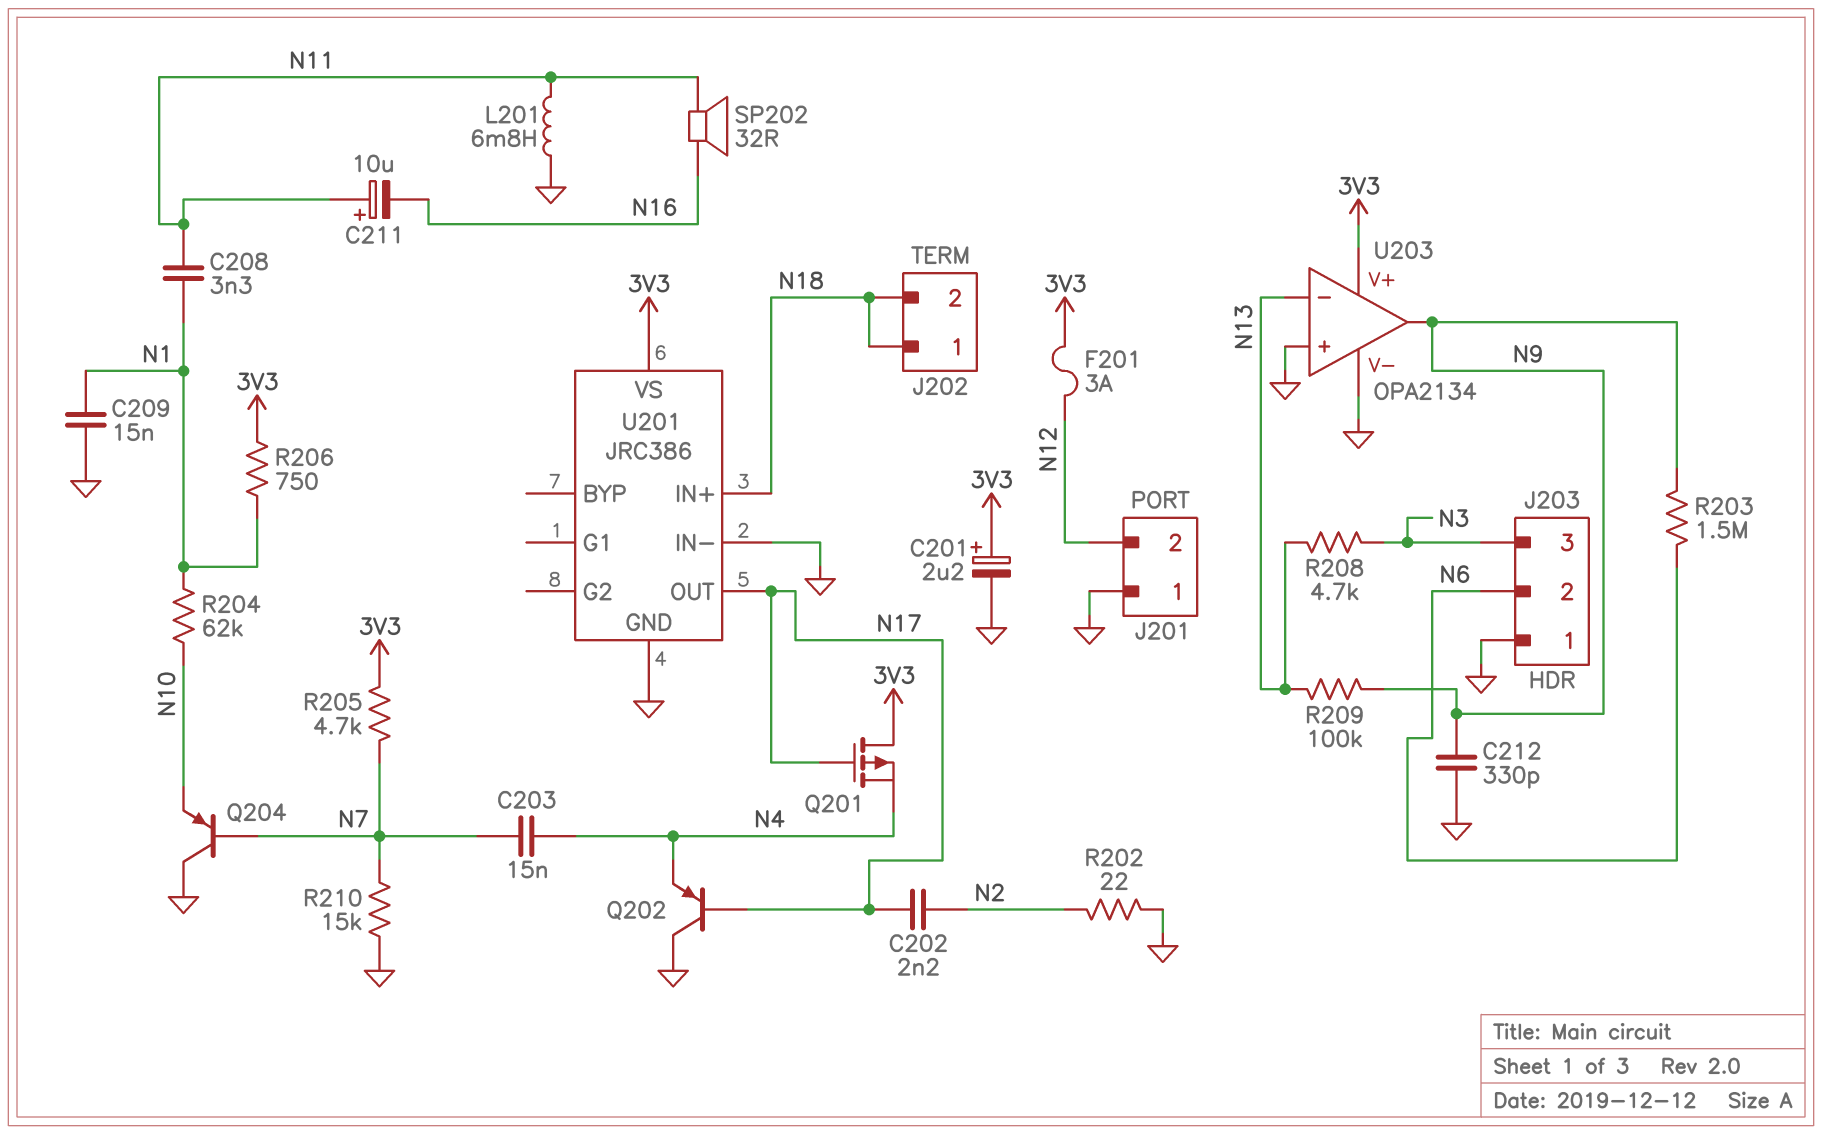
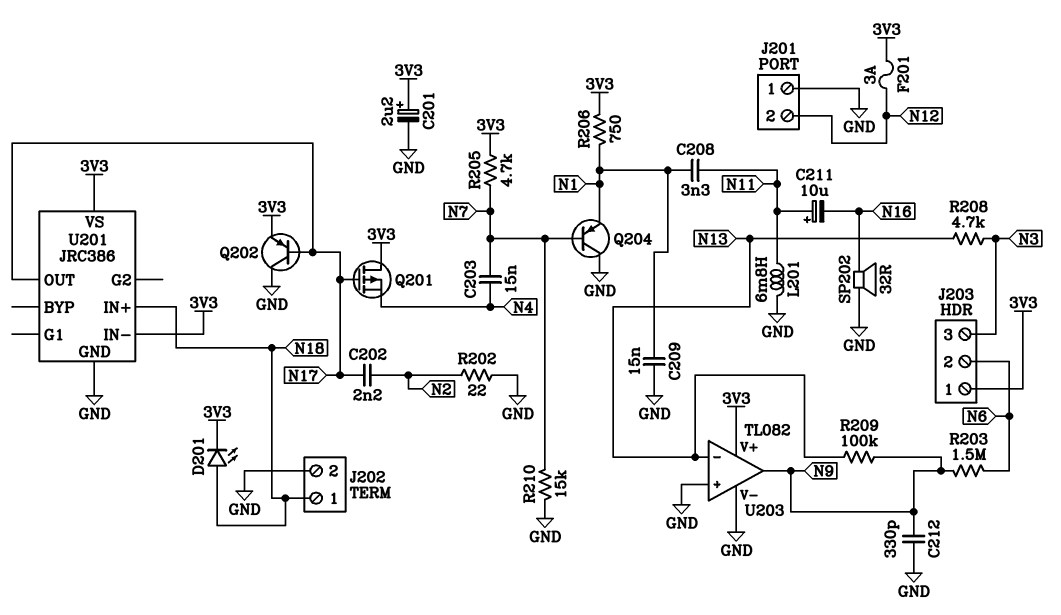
D201: none -> LED (A N18, K 3V3)
J202 pin 2: N18 -> GND
J203 pin 1: GND -> 3V3
Q202: PNP (B N17, C GND, E N4) -> PNP (B N17, C GND, E 3V3)
Q204: PNP (B N7, C GND, E N10) -> PNP (B N7, C GND, E N1)
R204: 62k (N1, N10) -> none
SP202: speaker 32R (N11, N16) -> speaker 32R (GND, N16)
U201 pin IN-: GND -> 3V3
U203: OPA2134 -> TL082

